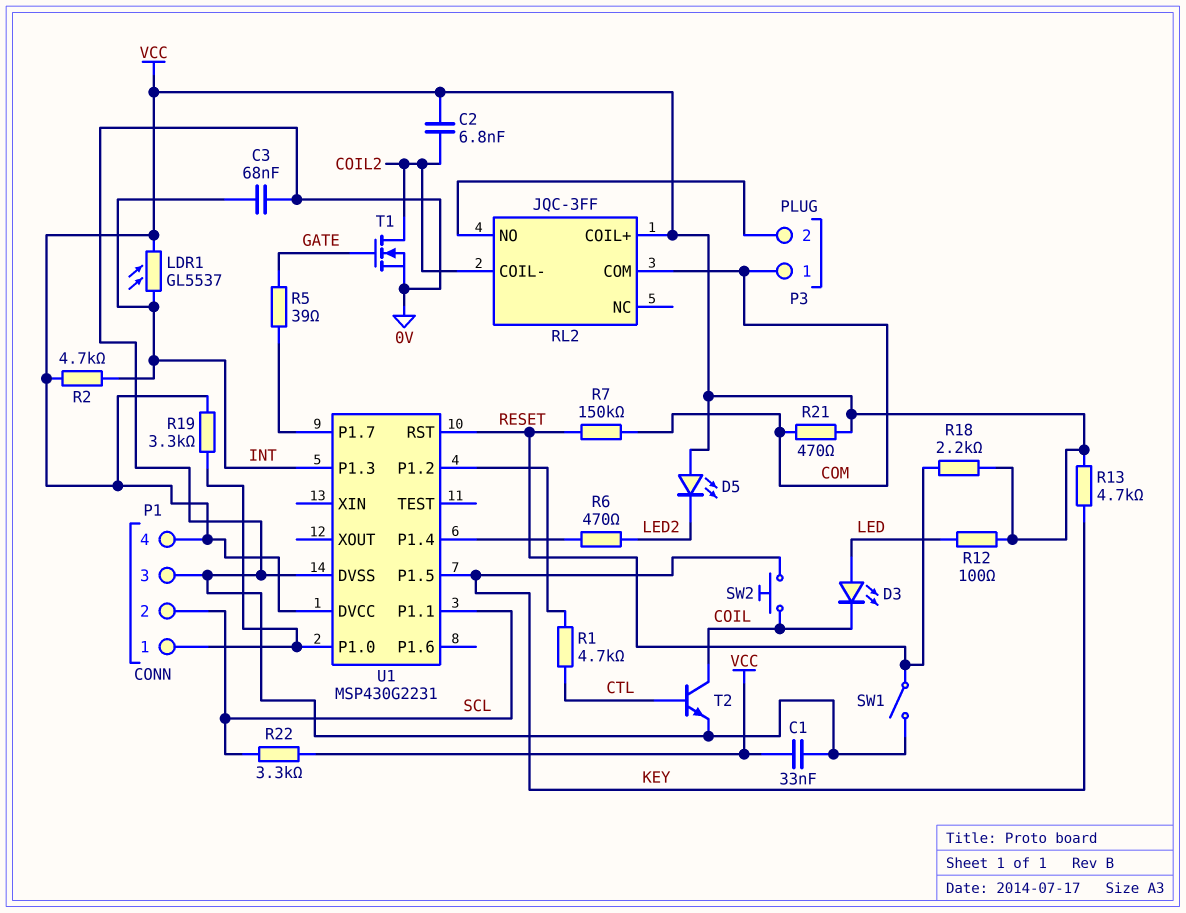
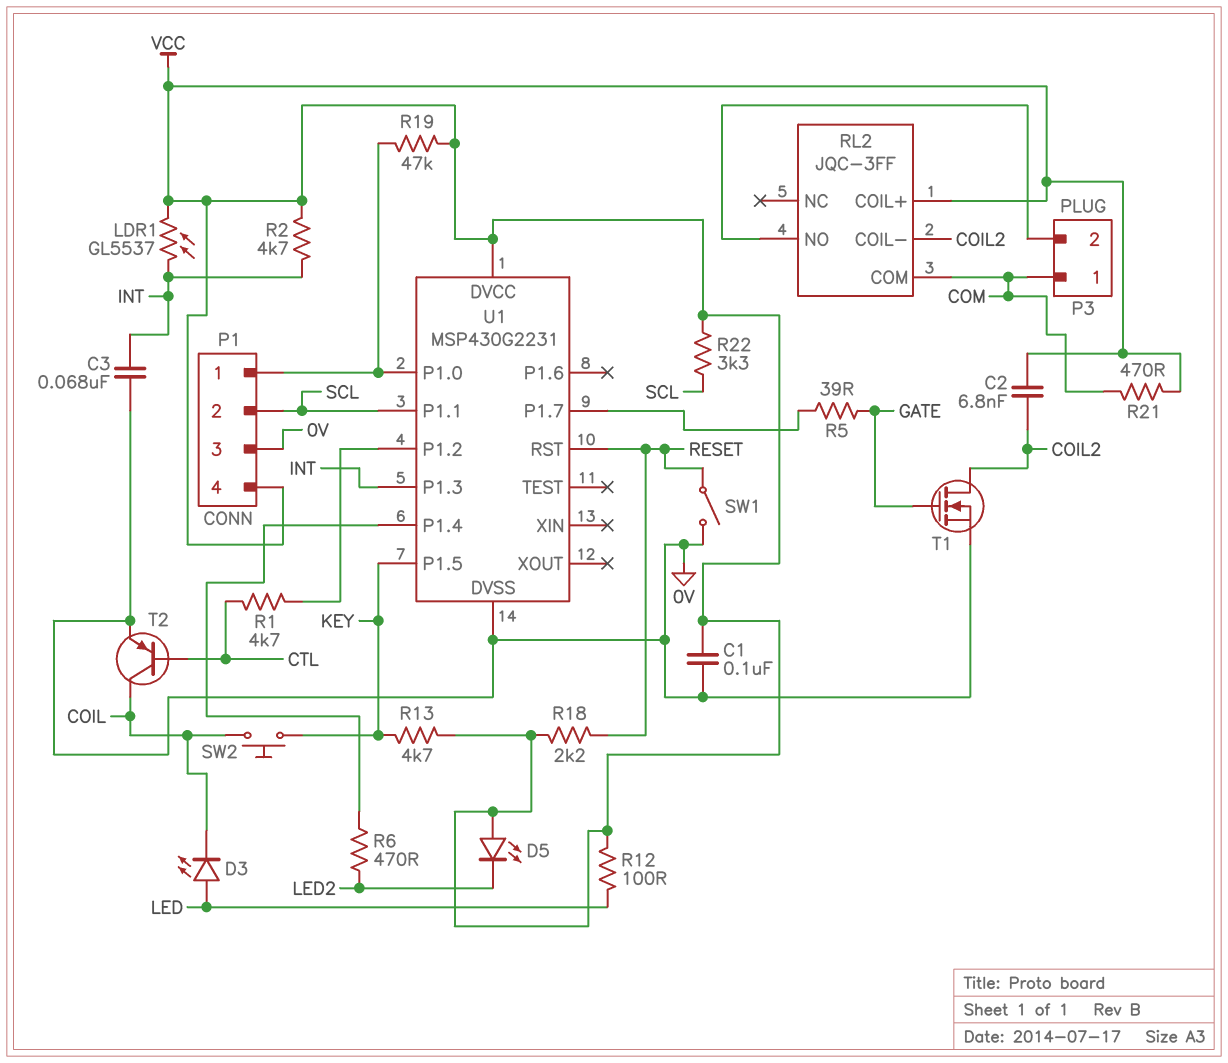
C1: 33nF (0V, VCC) -> 100nF (0V, VCC)
R7: 150k (COM, RESET) -> none
R19: 3.3k (P1/1, VCC) -> 47k (P1/1, VCC)
T2: NPN (B CTL, C COIL, E 0V) -> PNP (B CTL, C COIL, E 0V)

